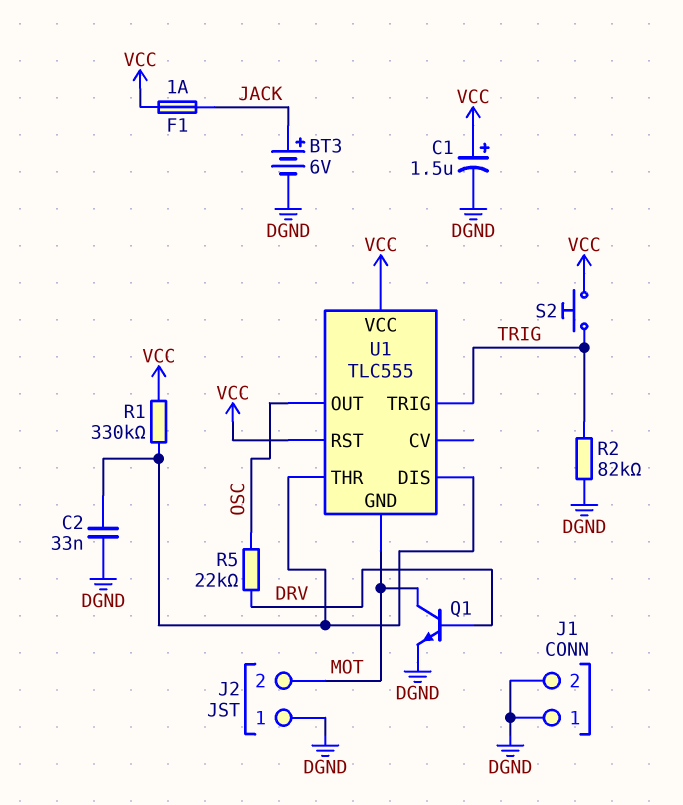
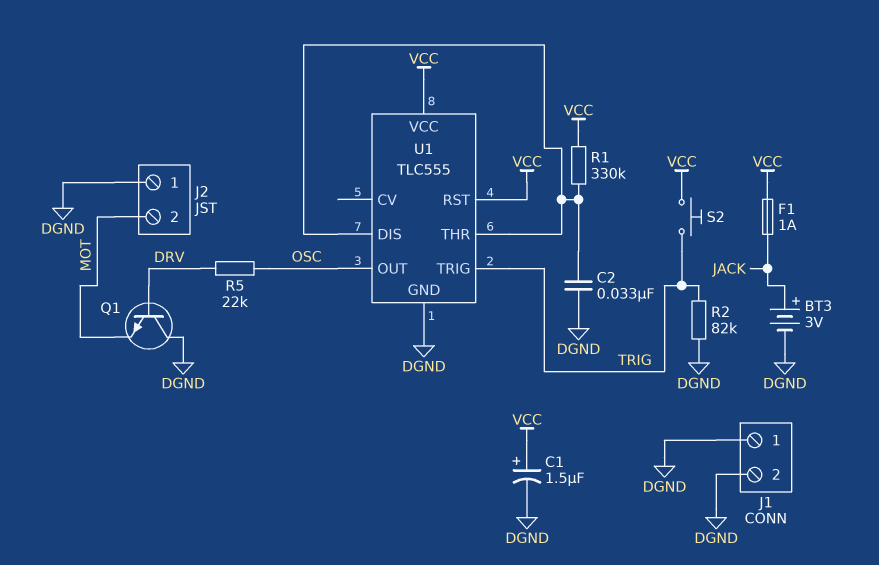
BT3: 6V (plus JACK, minus DGND) -> 3V (plus JACK, minus DGND)
Q1: NPN (B DRV, C MOT, E DGND) -> NPN (B DRV, C DGND, E MOT)
U1 pin GND: MOT -> DGND

